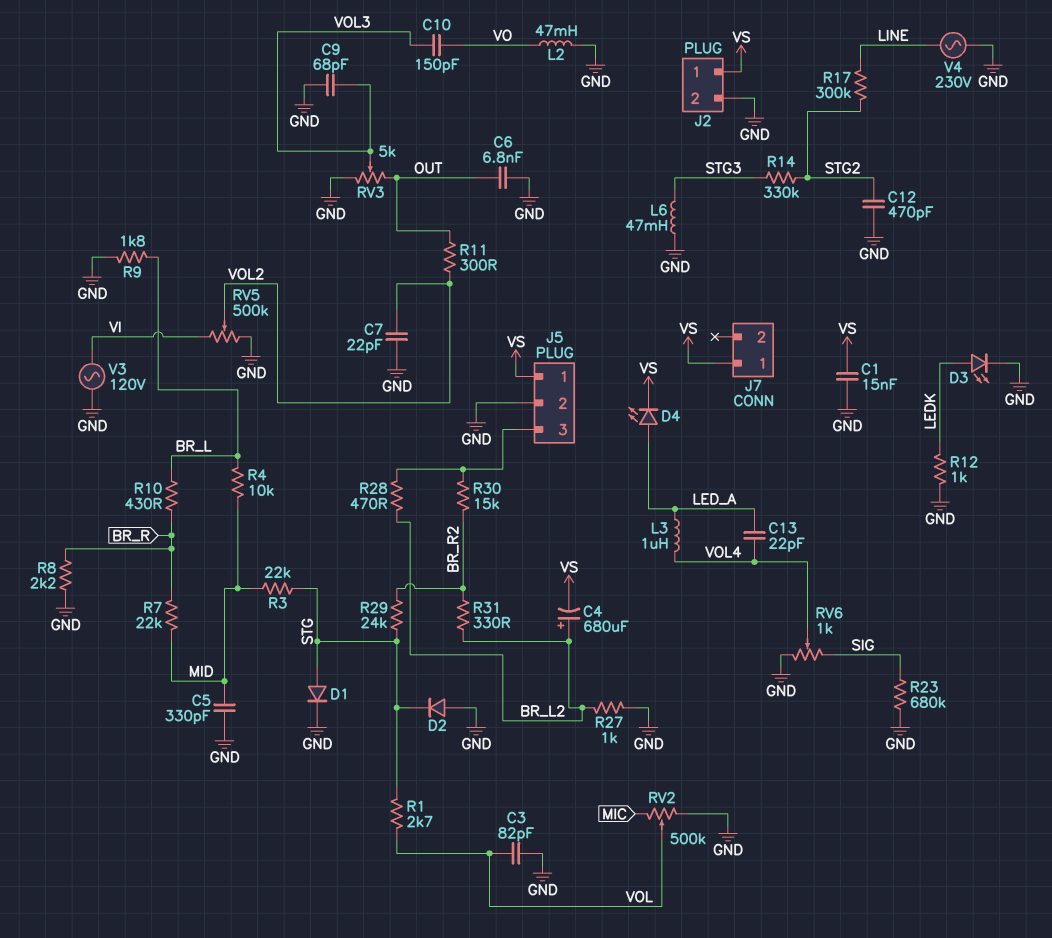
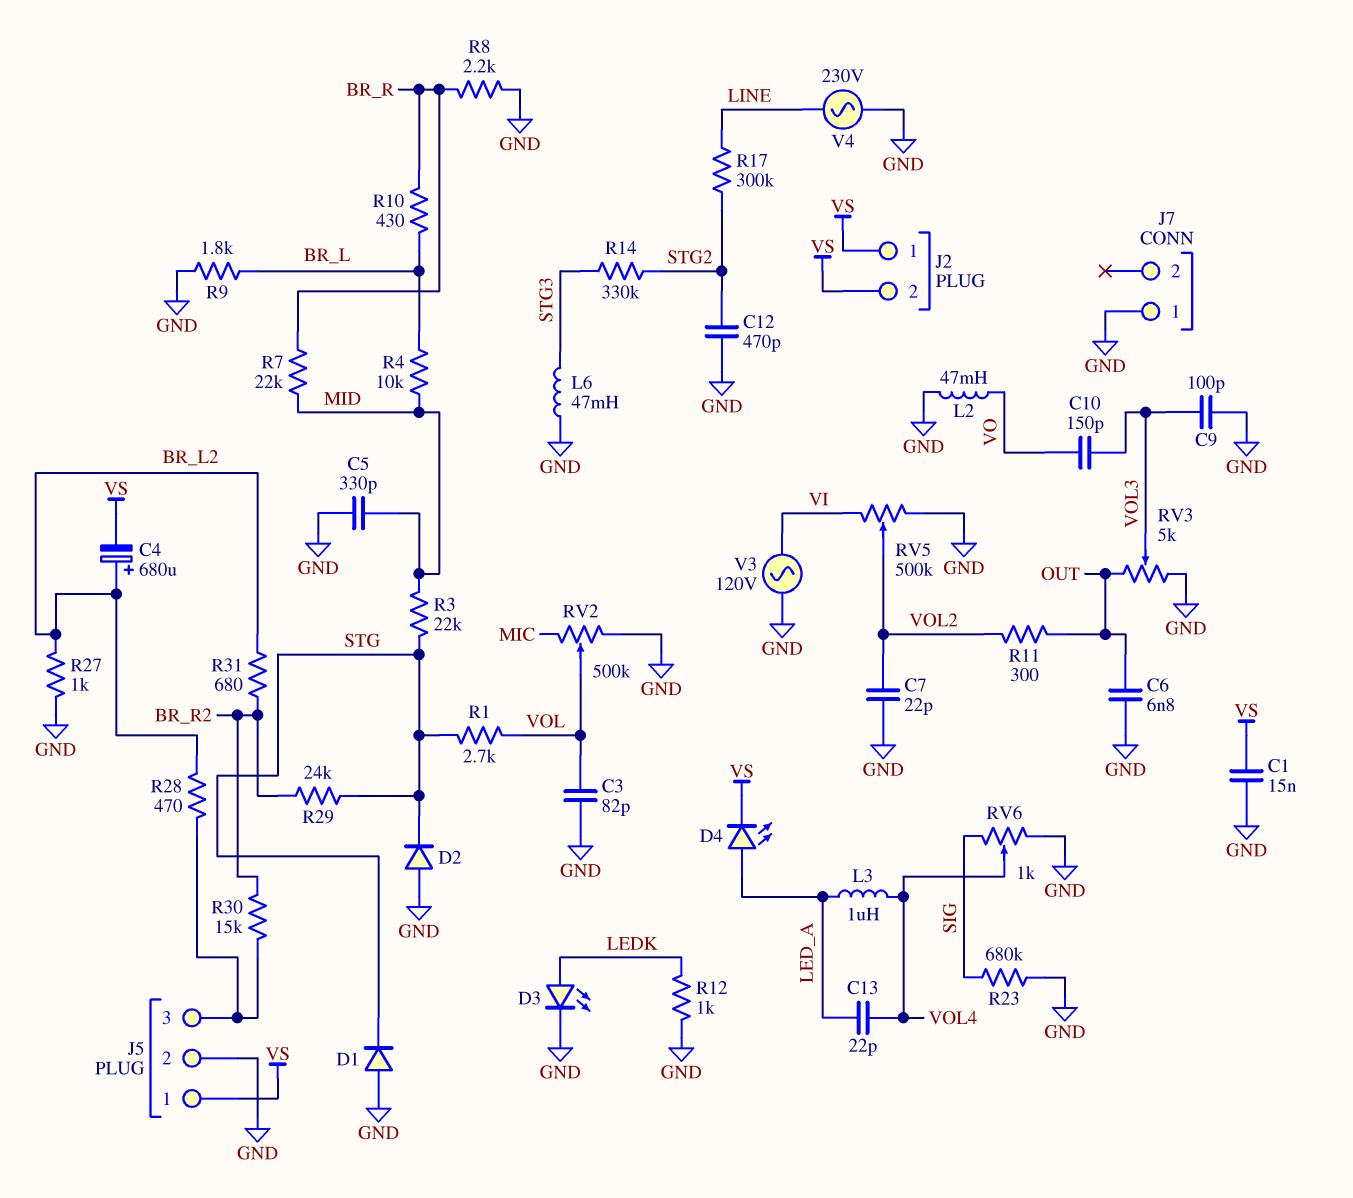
C9: 68pF (GND, VOL3) -> 100pF (GND, VOL3)
D1: diode (A STG, K GND) -> diode (A GND, K STG)
J2 pin 2: GND -> VS
J7 pin 1: VS -> GND
R31: 330 (BR_L2, BR_R2) -> 680 (BR_L2, BR_R2)

